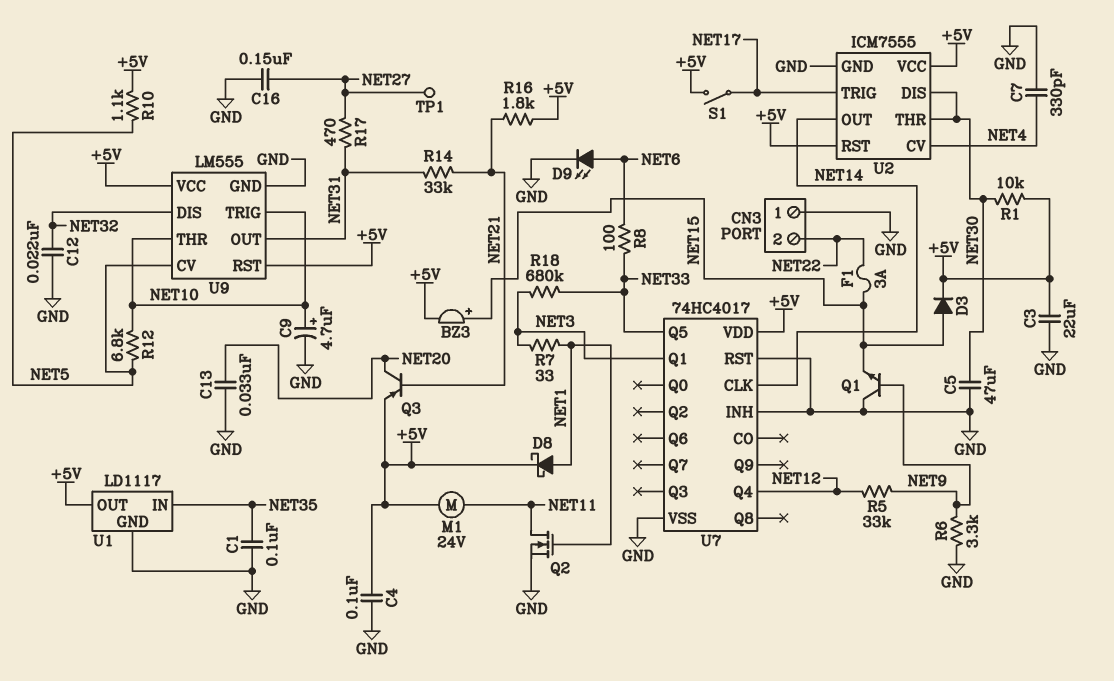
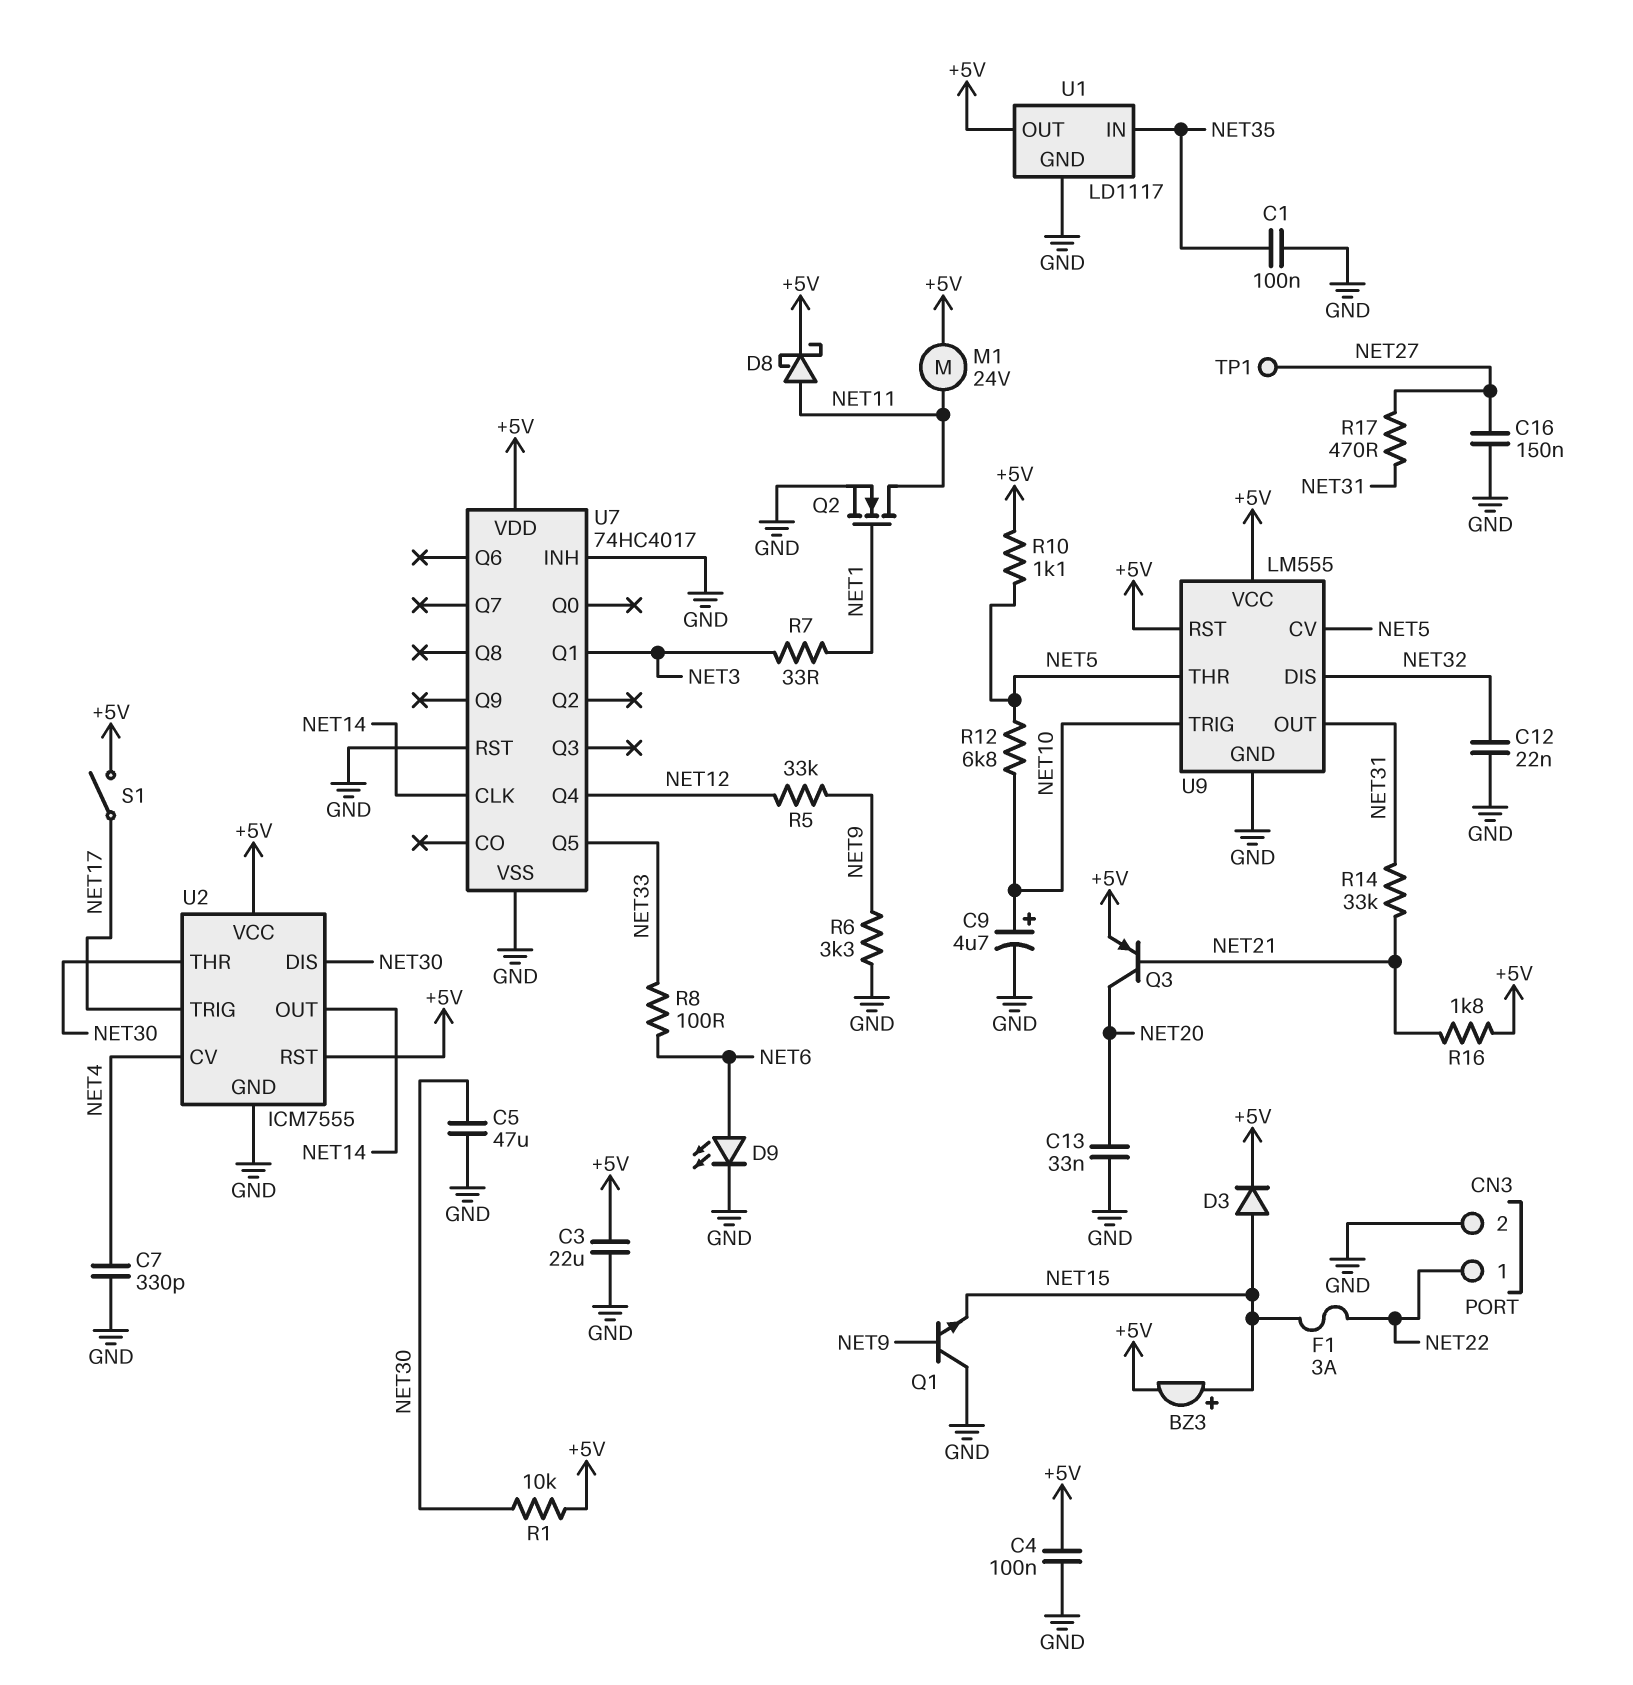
CN3 pin 1: GND -> NET22
CN3 pin 2: NET22 -> GND
D8: schottky (A NET1, K +5V) -> schottky (A NET11, K +5V)
R18: 680k (NET3, NET33) -> none
U9 pin THR: NET10 -> NET5

